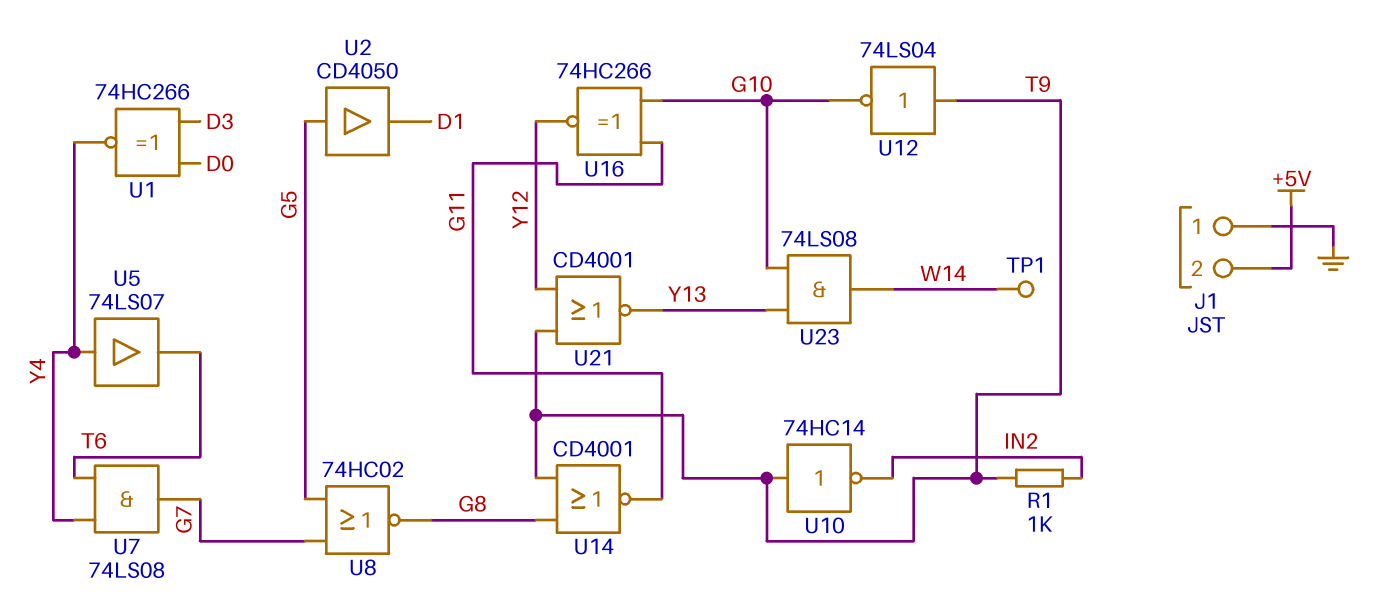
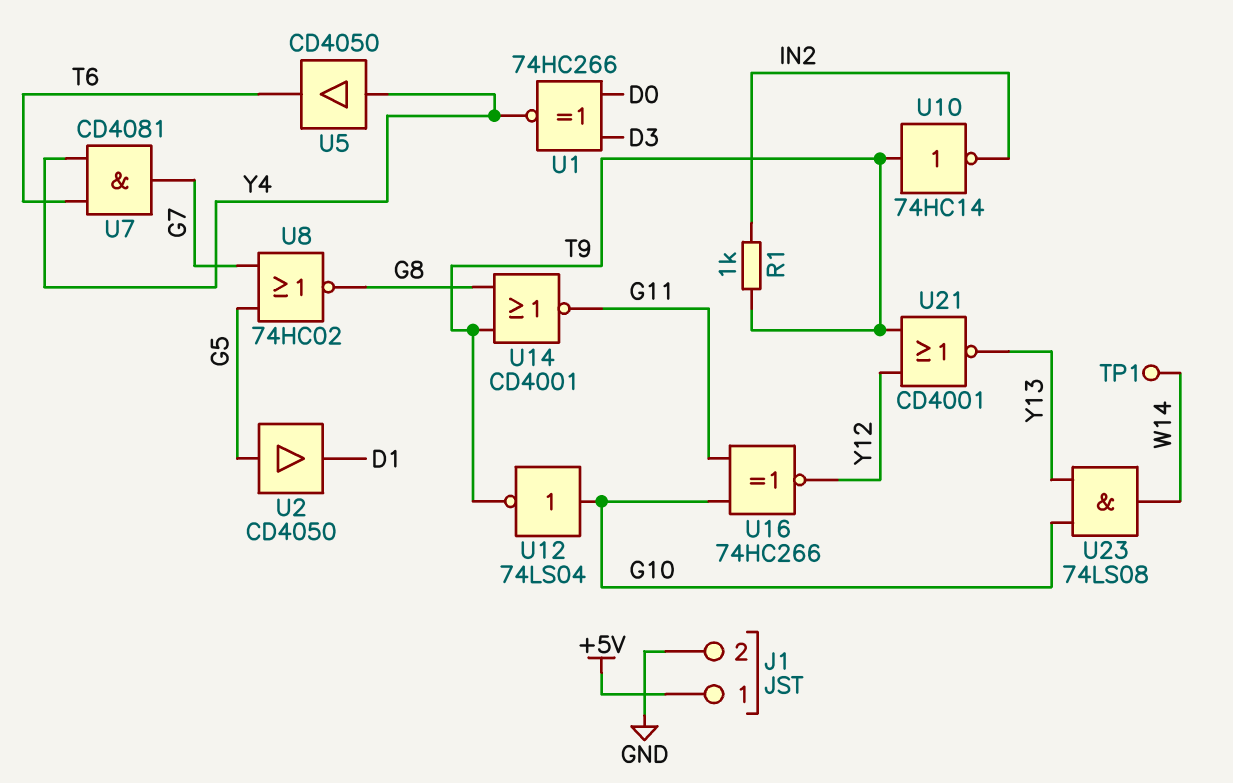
J1 pin 1: GND -> +5V
J1 pin 2: +5V -> GND
U5: buffer 74LS07 (in Y4, out T6) -> buffer CD4050 (in Y4, out T6)
U7: AND 74LS08 (in T6, in Y4, out G7) -> AND CD4081 (in T6, in Y4, out G7)
U12: NOT 74LS04 (in T9, out G10) -> NOT 74LS04 (in G10, out T9)

